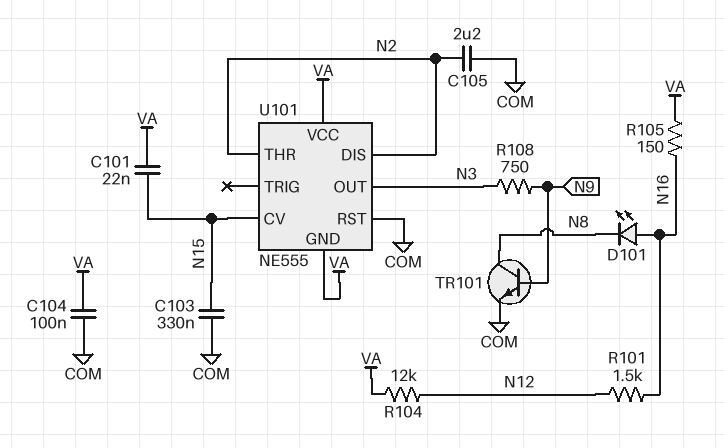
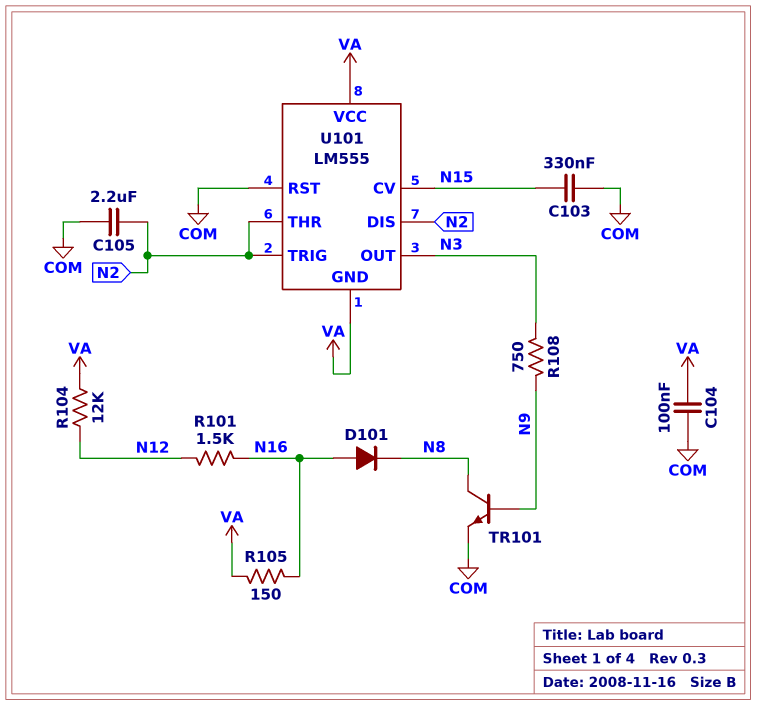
C101: 22nF (N15, VA) -> none
D101: LED (A N16, K N8) -> diode (A N16, K N8)
U101: NE555 -> LM555
U101 pin TRIG: none -> N2

